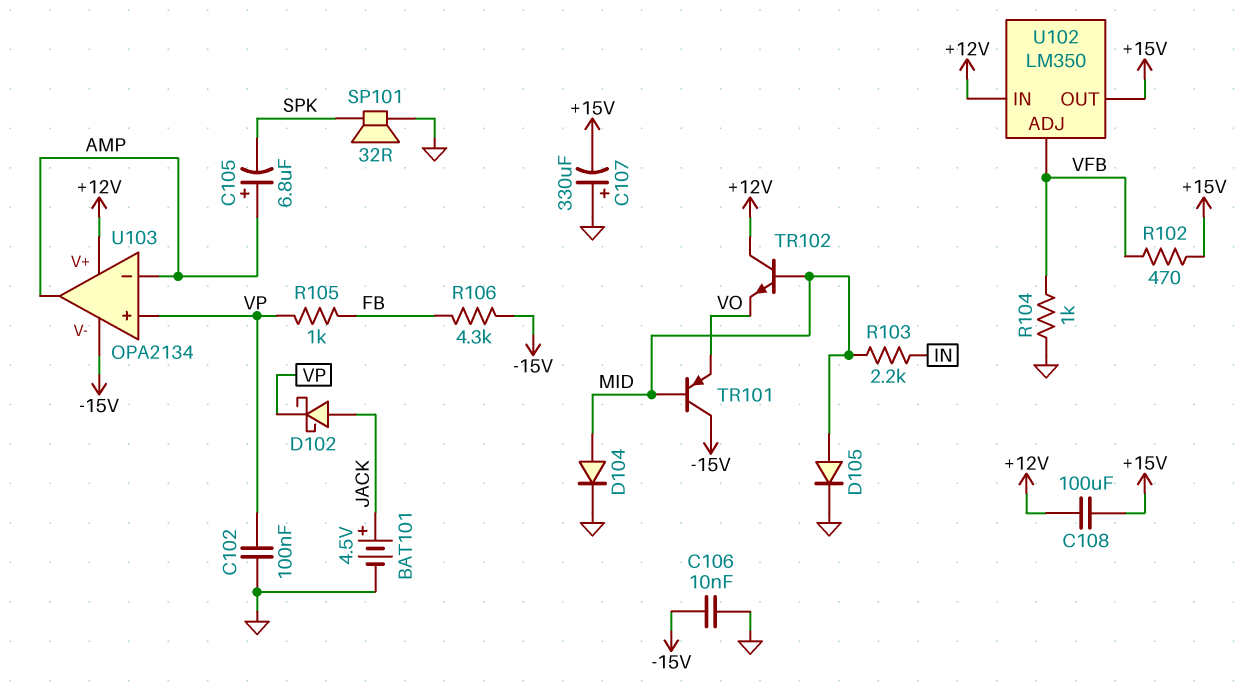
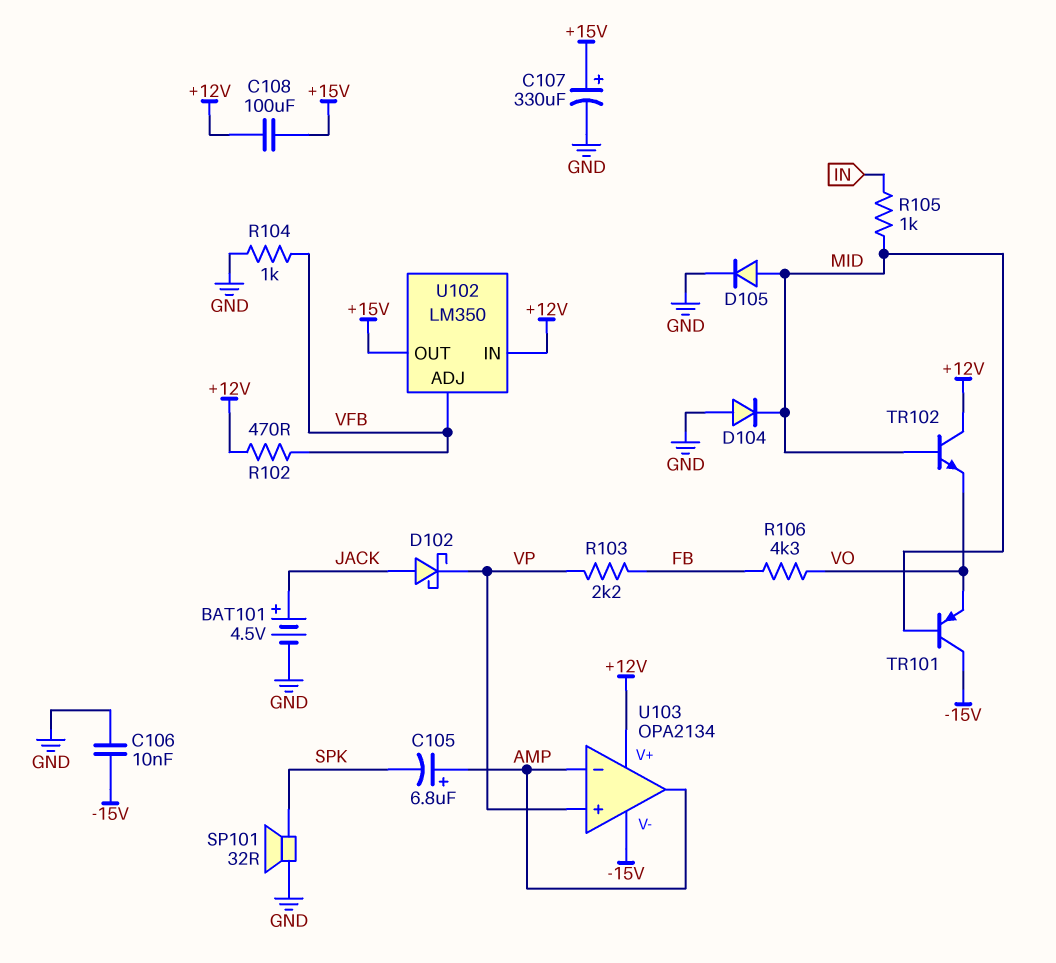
C102: 100nF (GND, VP) -> none
C107: 330uF (plus GND, minus +15V) -> 330uF (plus +15V, minus GND)
D104: diode (A MID, K GND) -> diode (A GND, K MID)
R102: 470 (+15V, VFB) -> 470 (+12V, VFB)
R103: 2.2k (IN, MID) -> 2.2k (FB, VP)
R105: 1k (FB, VP) -> 1k (IN, MID)
R106: 4.3k (-15V, FB) -> 4.3k (FB, VO)

